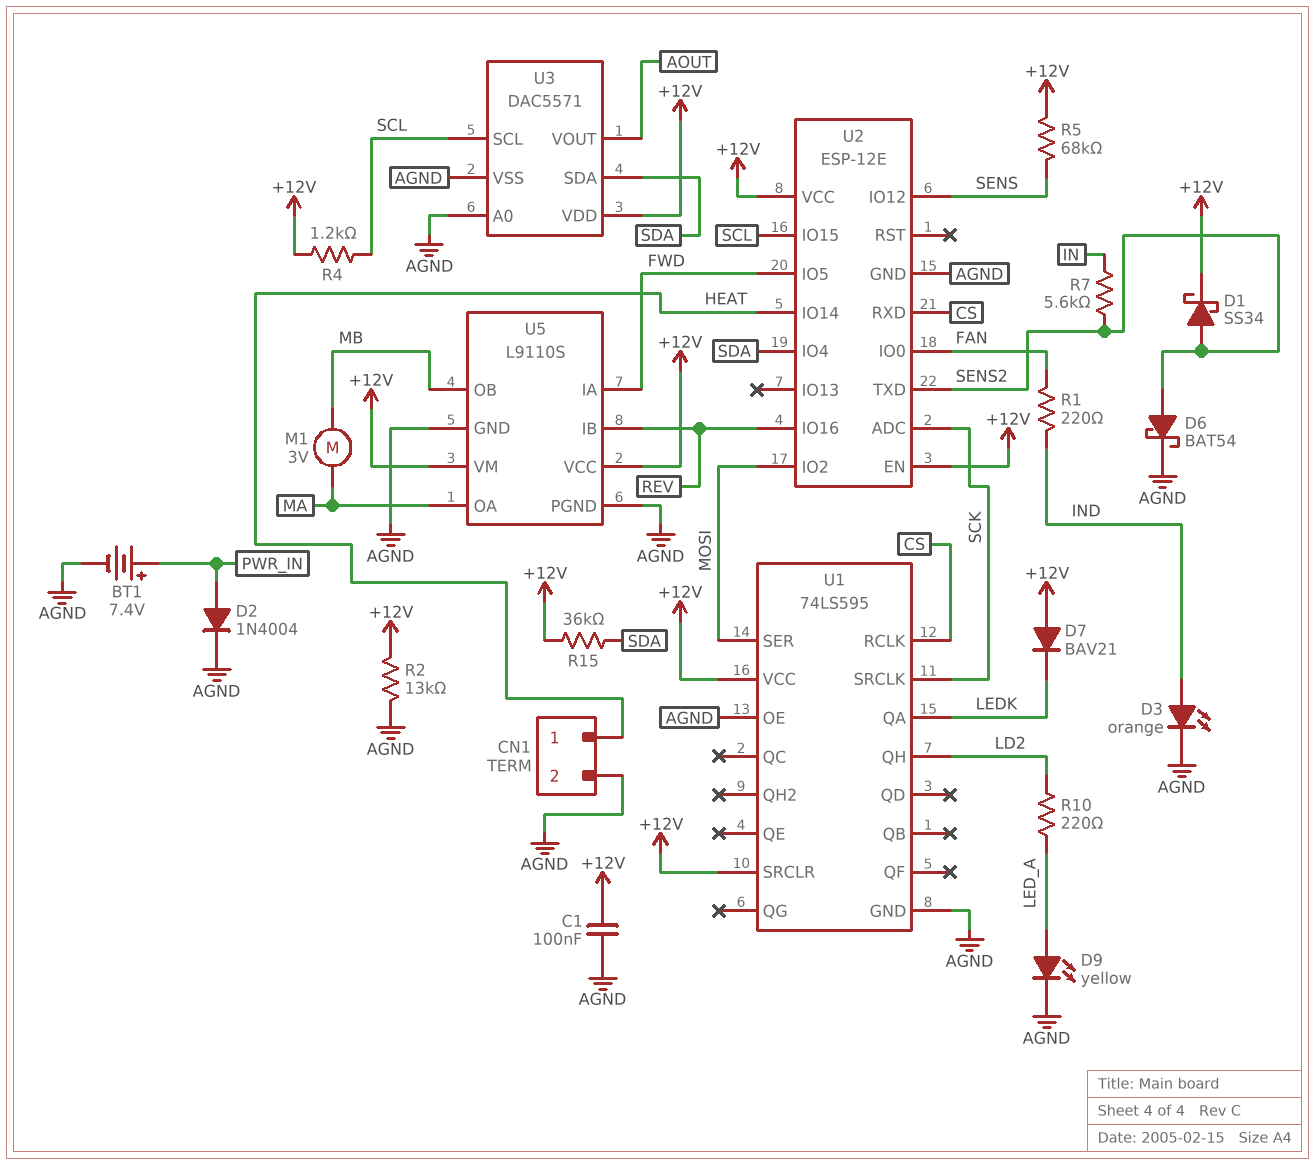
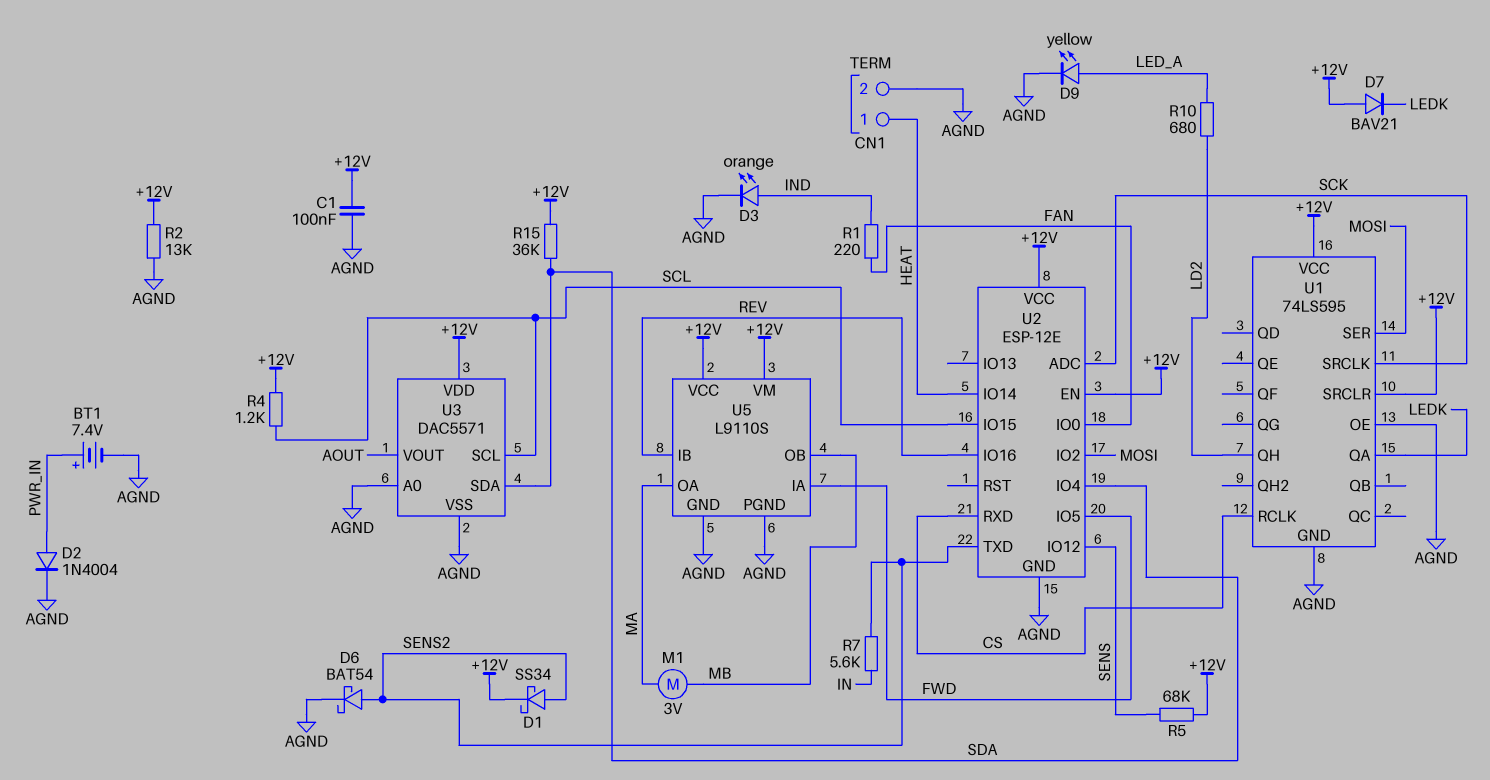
R10: 220 (LD2, LED_A) -> 680 (LD2, LED_A)

